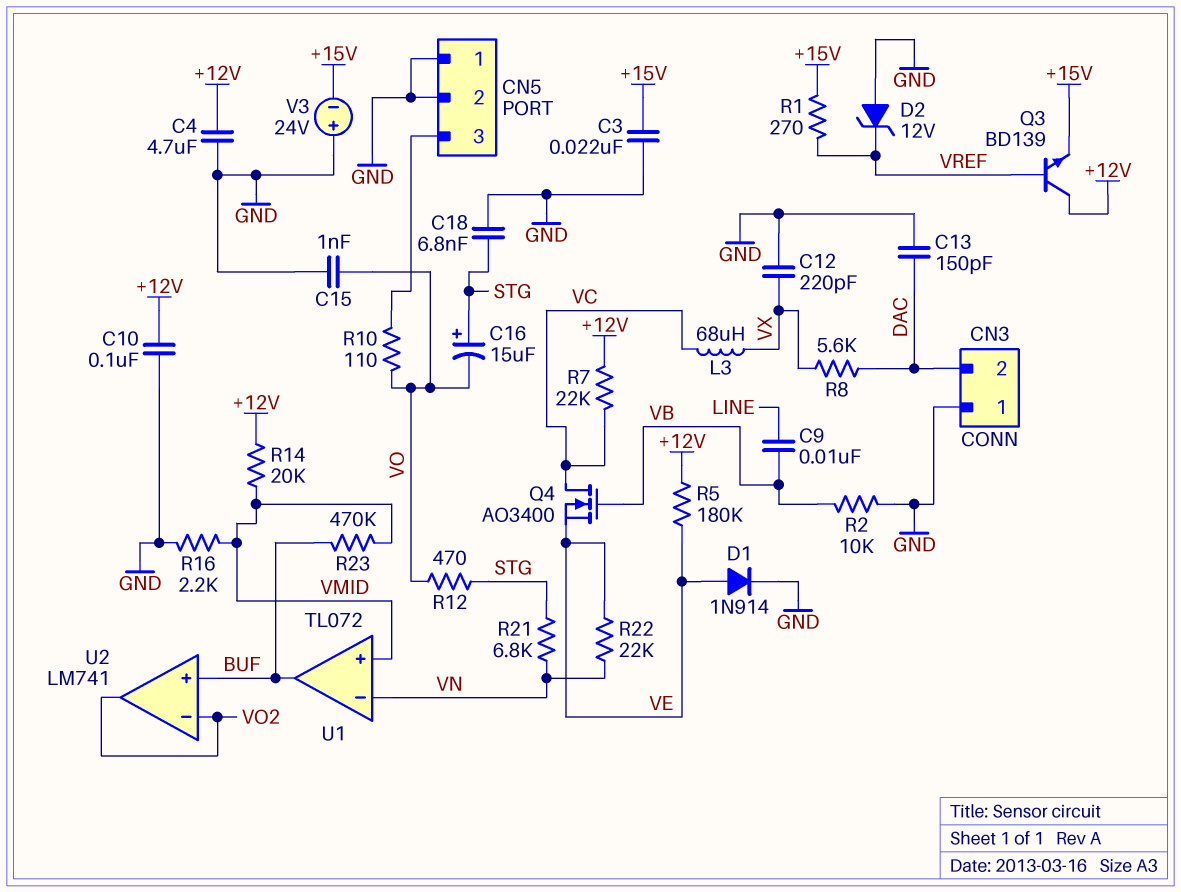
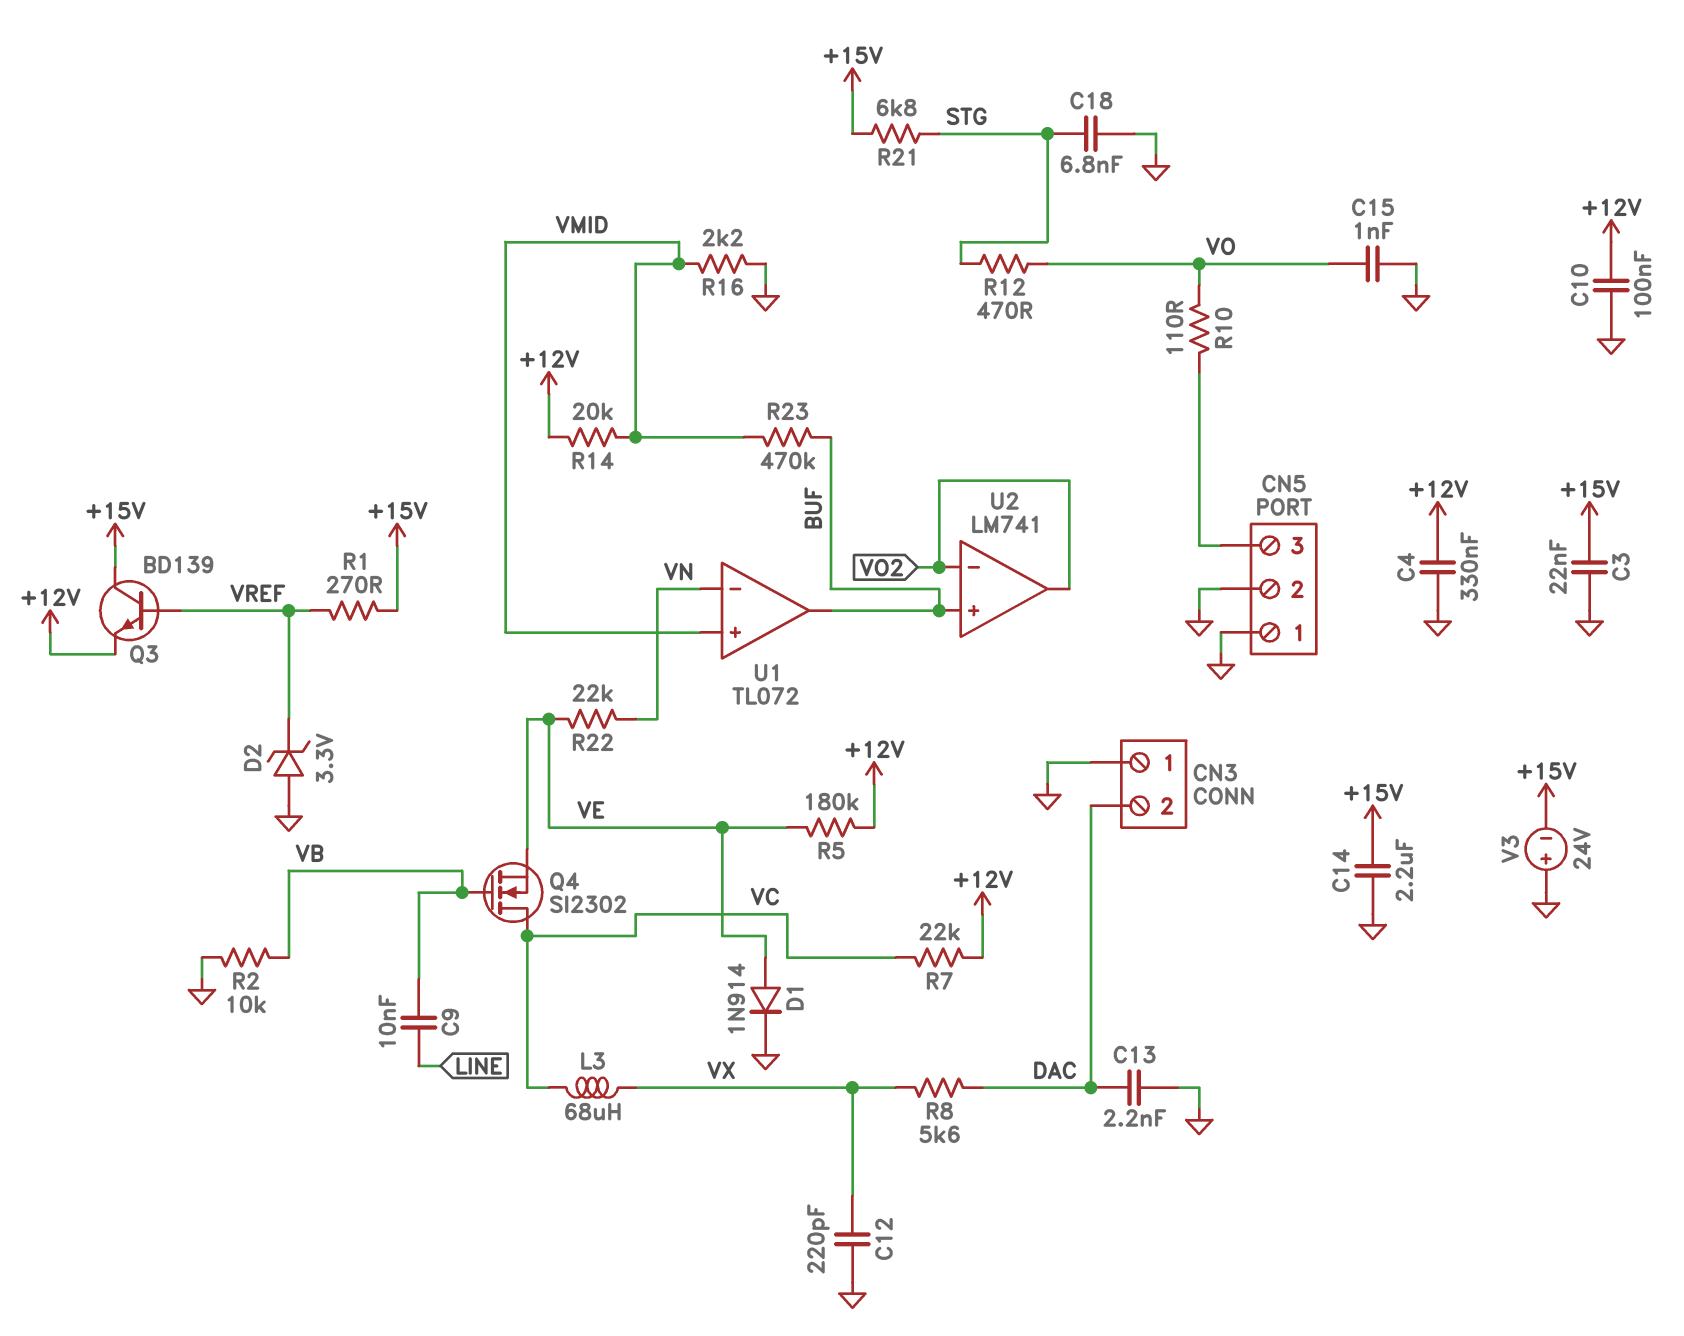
C4: 4.7uF (+12V, GND) -> 330nF (+12V, GND)
C13: 150pF (DAC, GND) -> 2.2nF (DAC, GND)
C14: none -> 2.2uF (+15V, GND)
C16: 15uF (plus STG, minus VO) -> none
D2: zener 12V (A GND, K VREF) -> zener 3.3V (A GND, K VREF)
Q3: NPN BD139 (B VREF, C +12V, E +15V) -> NPN BD139 (B VREF, C +15V, E +12V)
Q4: NMOS AO3400 (G VB, D VC, S VE) -> NMOS SI2302 (G VB, D VC, S VE)
R21: 6.8k (STG, VN) -> 6.8k (+15V, STG)

